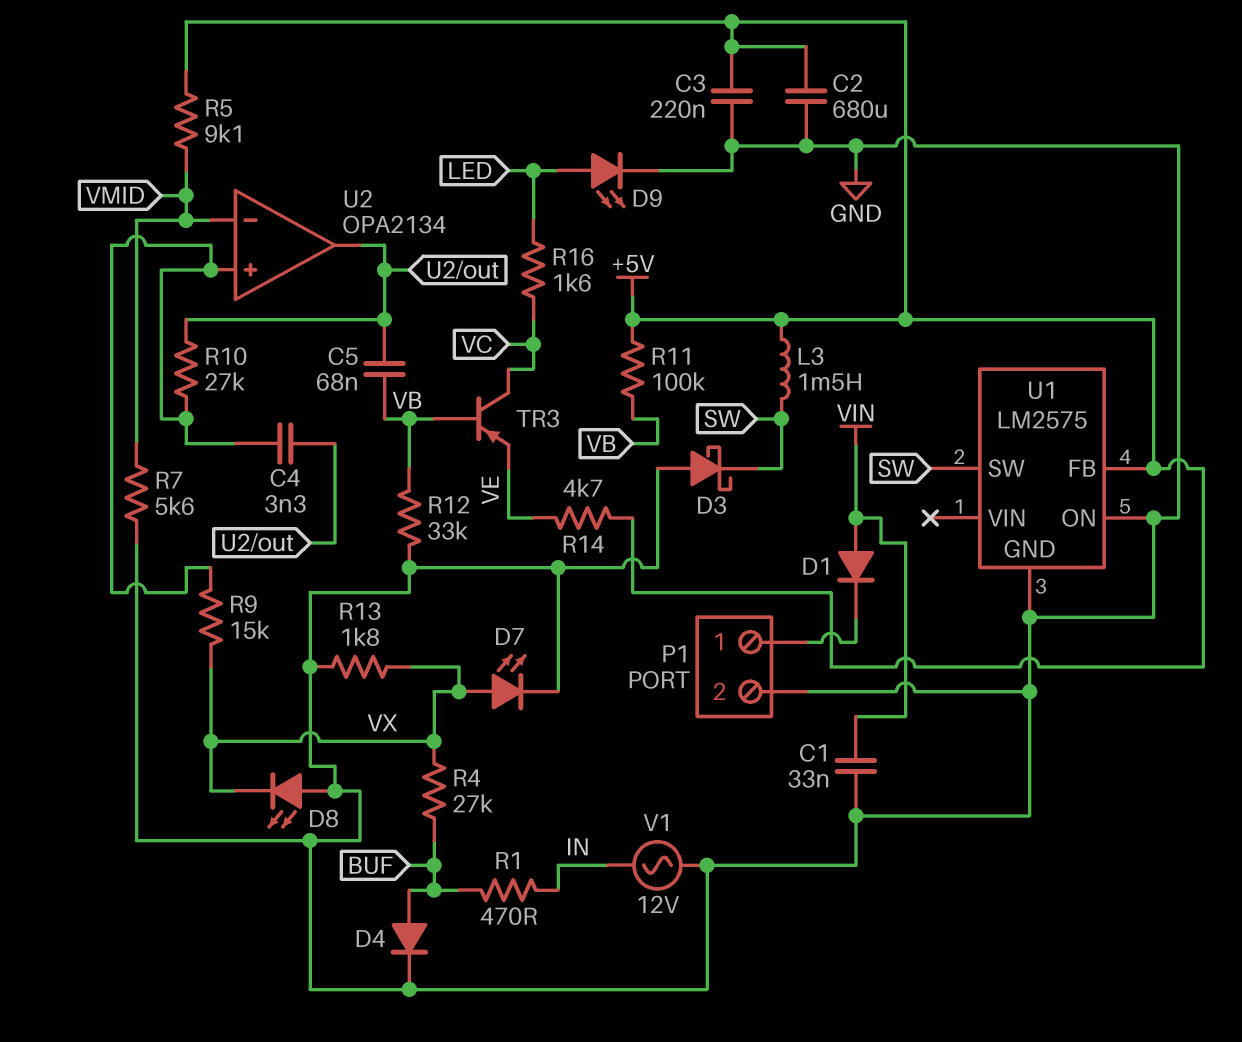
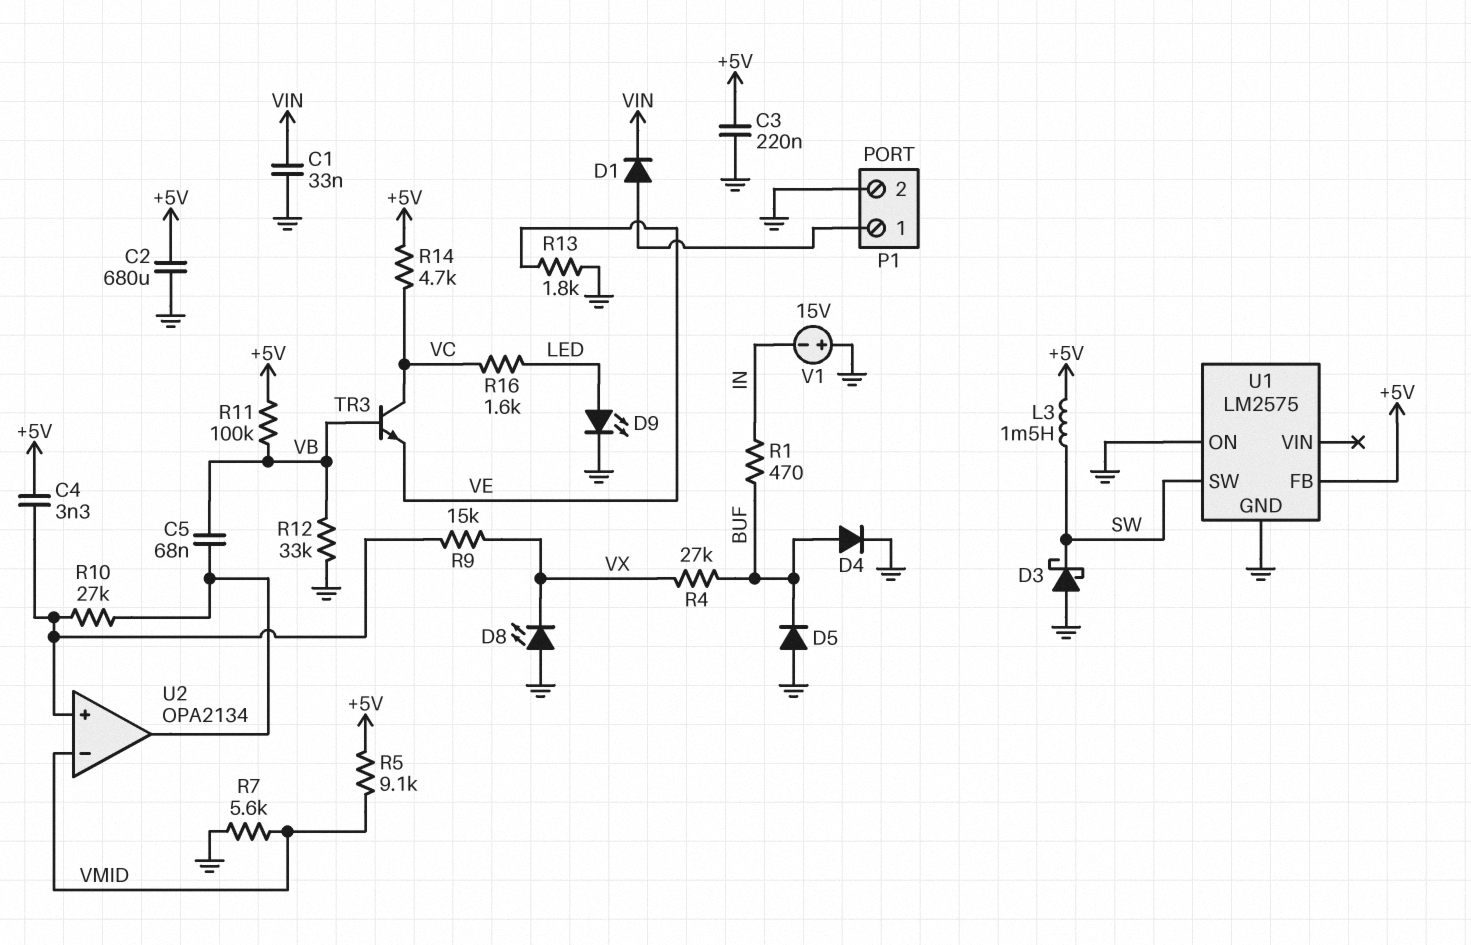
C4: 3.3nF (U2/in+, U2/out) -> 3.3nF (+5V, U2/in+)
D1: diode (A VIN, K P1/1) -> diode (A P1/1, K VIN)
D5: none -> diode (A GND, K BUF)
D7: LED (A VX, K GND) -> none
R13: 1.8k (GND, VX) -> 1.8k (GND, VE)
R14: 4.7k (+5V, VE) -> 4.7k (+5V, VC)
TR3: PNP (B VB, C VC, E VE) -> NPN (B VB, C VC, E VE)
V1: AC 12V (GND, IN) -> 15V (plus GND, minus IN)

